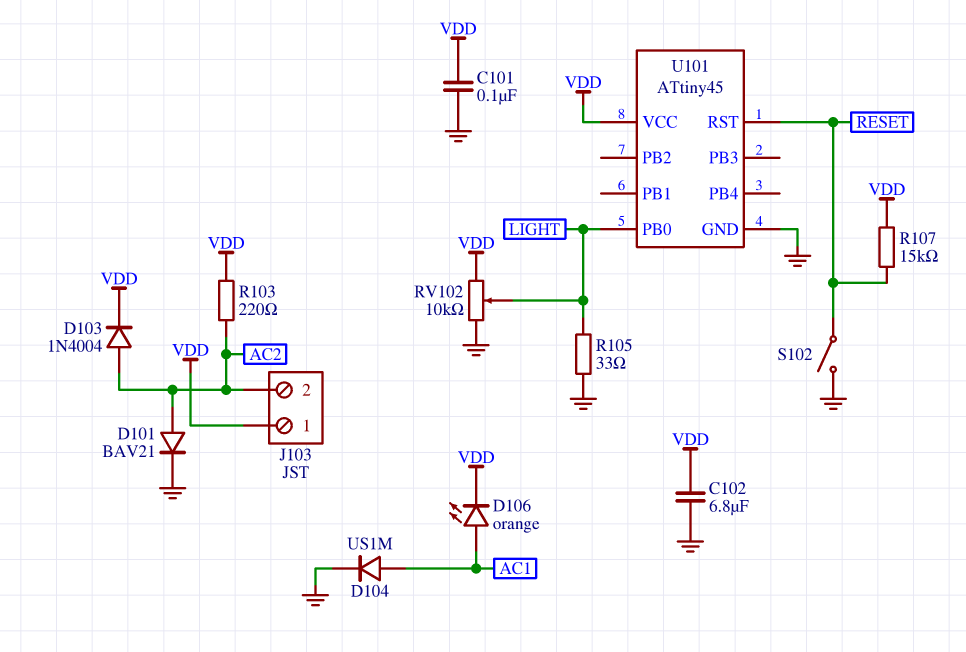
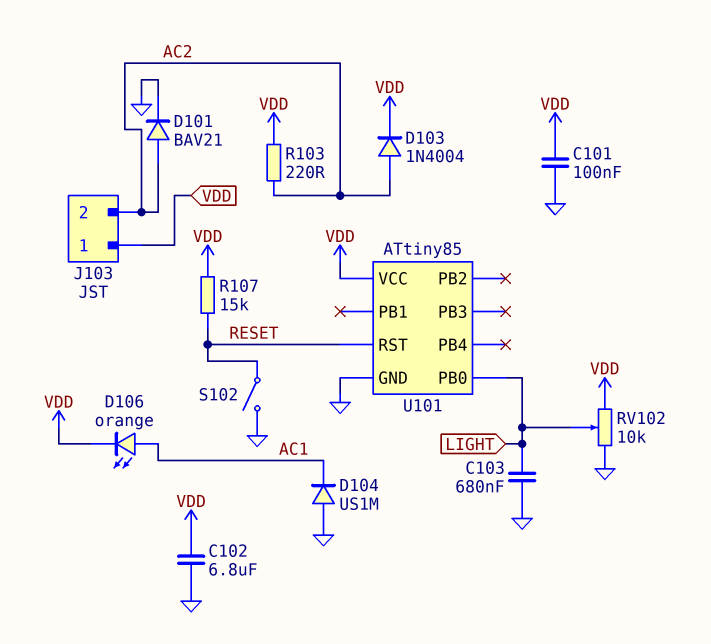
C103: none -> 680nF (GND, LIGHT)
D104: diode US1M (A AC1, K GND) -> diode US1M (A GND, K AC1)
R105: 33 (GND, LIGHT) -> none
U101: ATtiny45 -> ATtiny85

